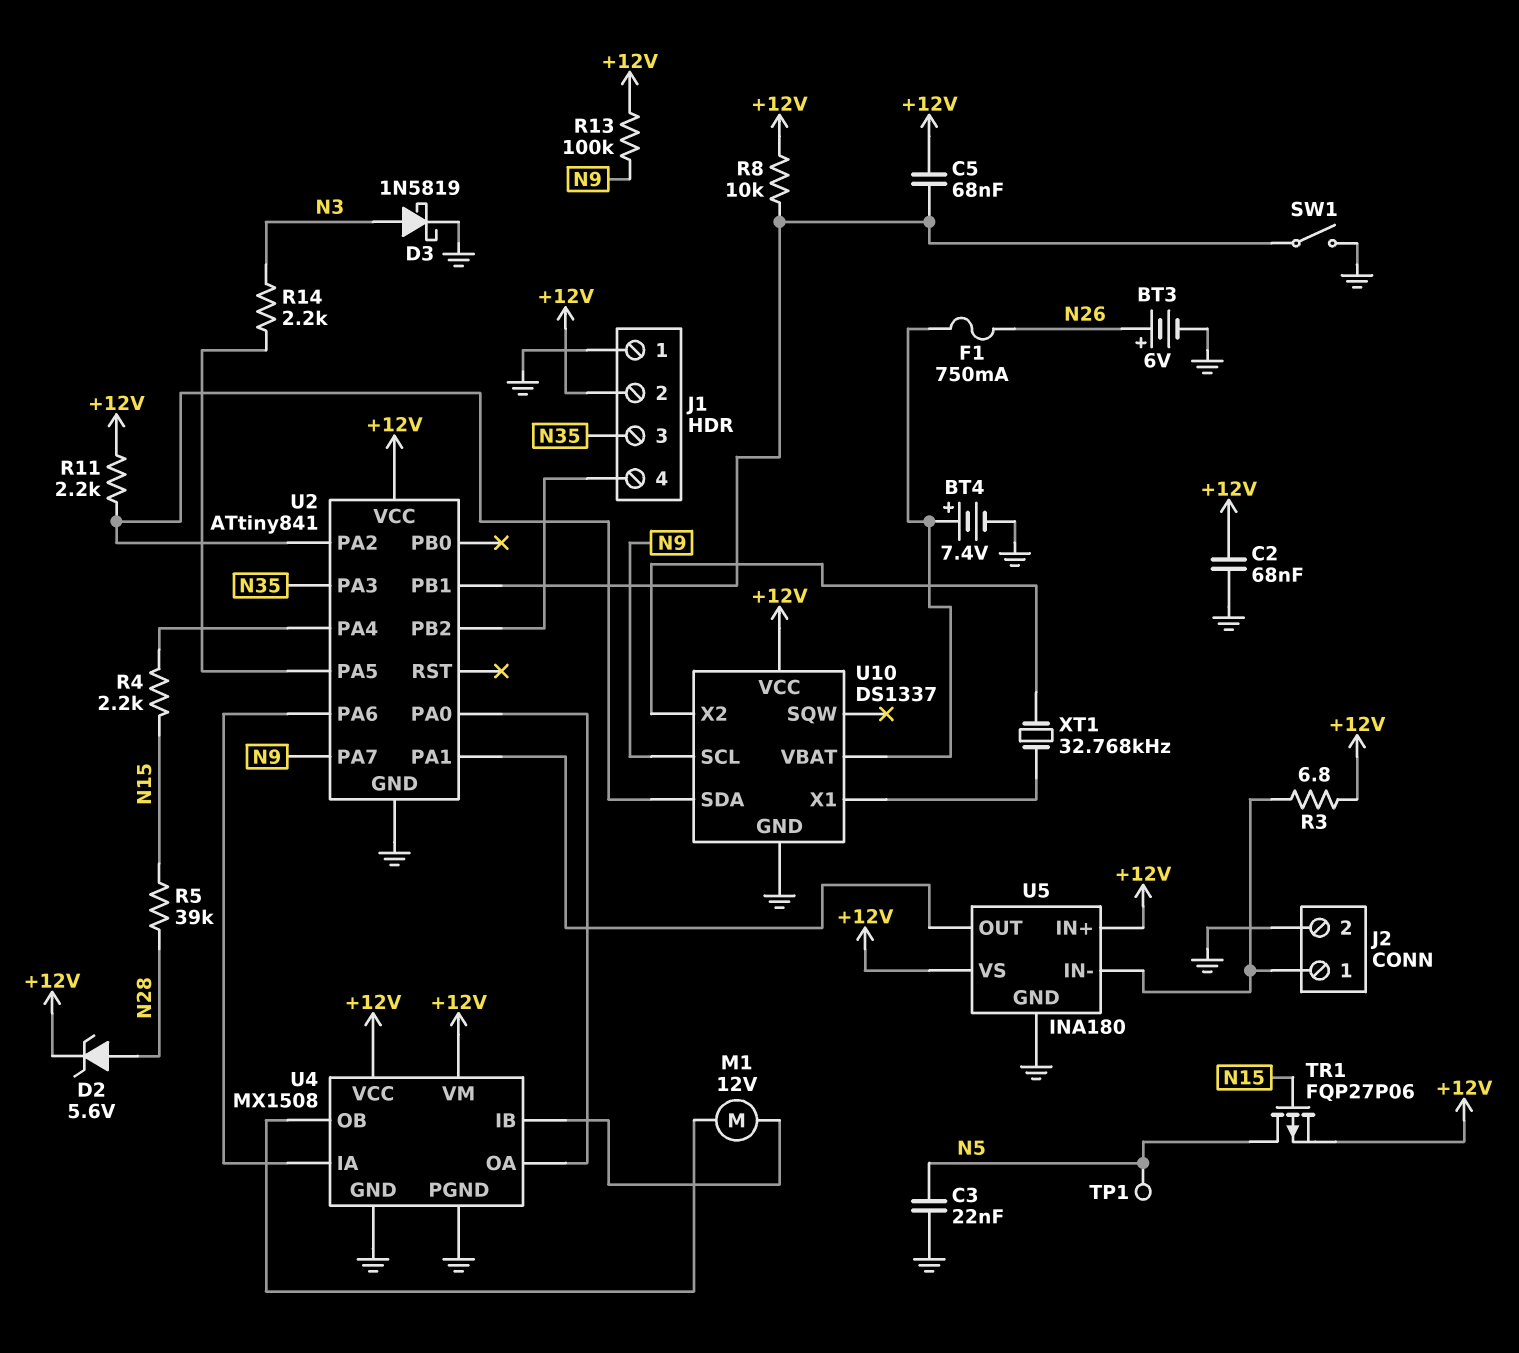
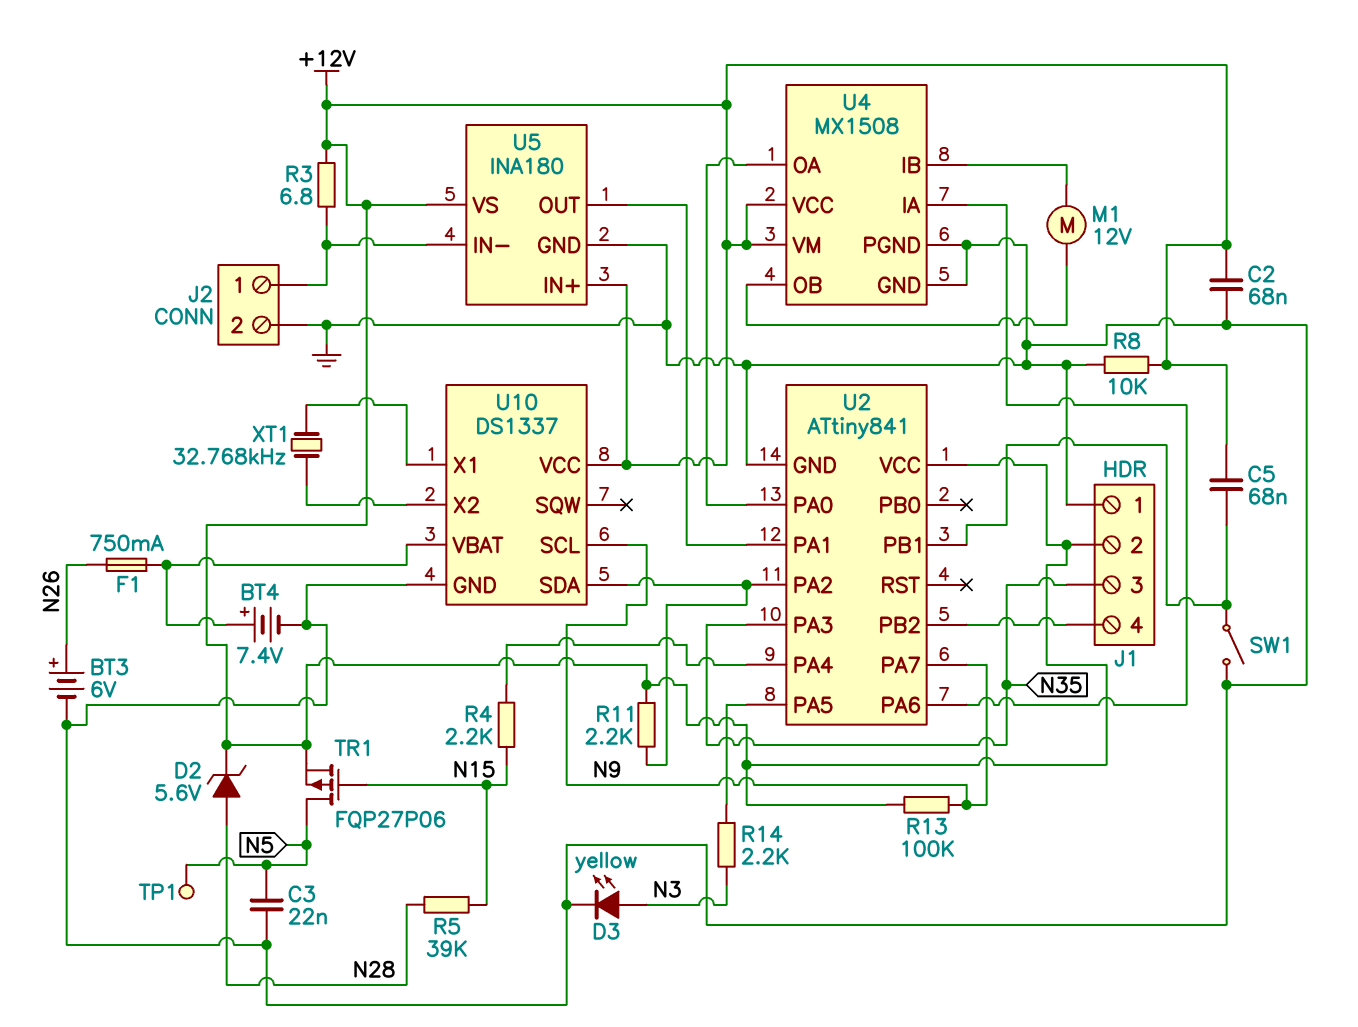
D3: schottky 1N5819 (A N3, K GND) -> LED yellow (A N3, K GND)
R8: 10k (+12V, U2/PB1) -> 10k (+12V, GND)

